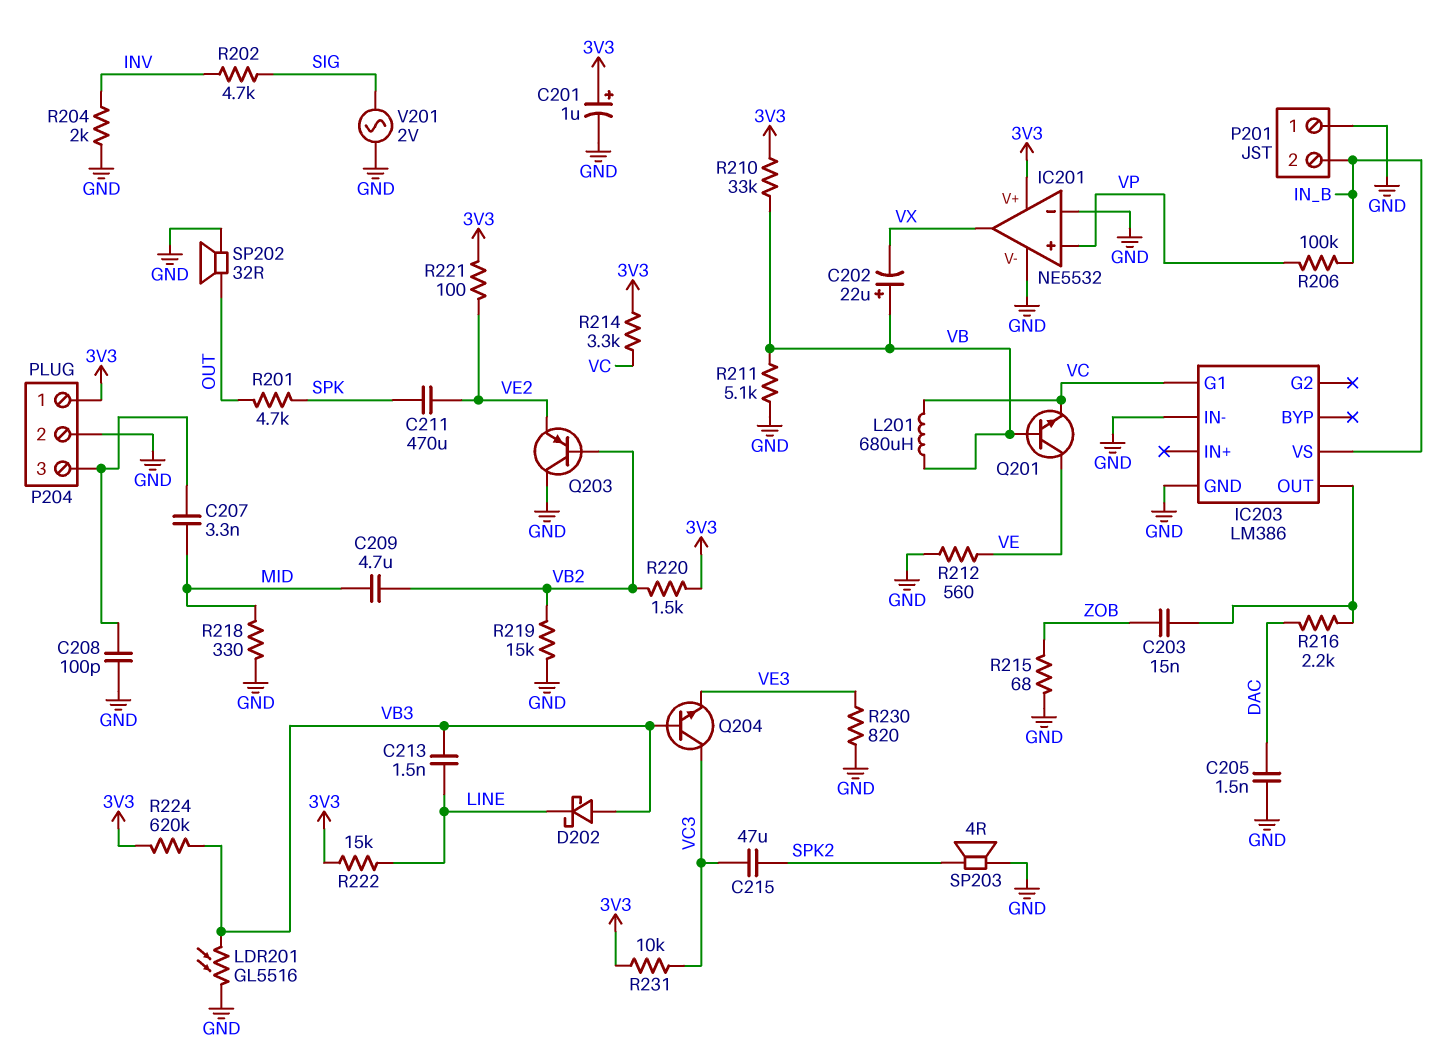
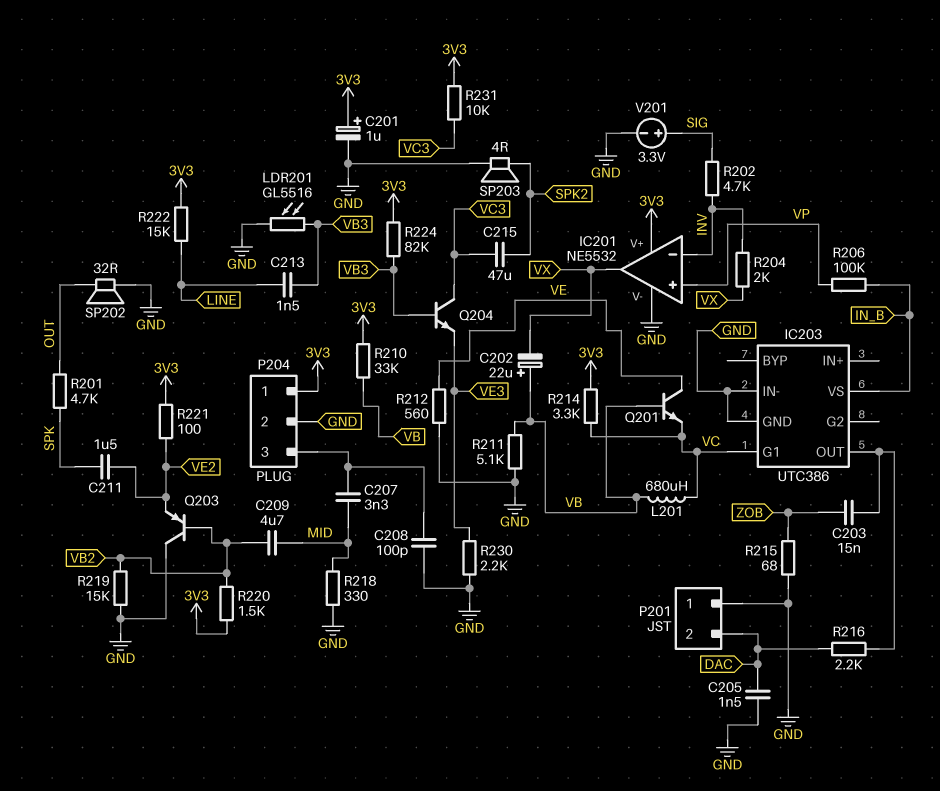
C211: 470uF (SPK, VE2) -> 1.5uF (SPK, VE2)
D202: schottky (A VB3, K LINE) -> none
IC201 pin in-: GND -> INV
IC203: LM386 -> UTC386
P201 pin 2: IN_B -> DAC
R204: 2k (GND, INV) -> 2k (INV, VX)
R224: 620k (3V3, VB3) -> 82k (3V3, VB3)
R230: 820 (GND, VE3) -> 2.2k (GND, VE3)
V201: AC 2V (GND, SIG) -> 3.3V (plus SIG, minus GND)

